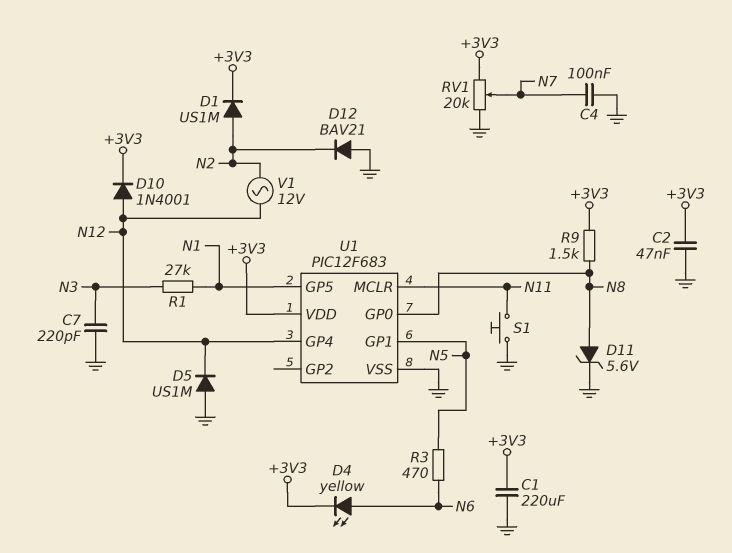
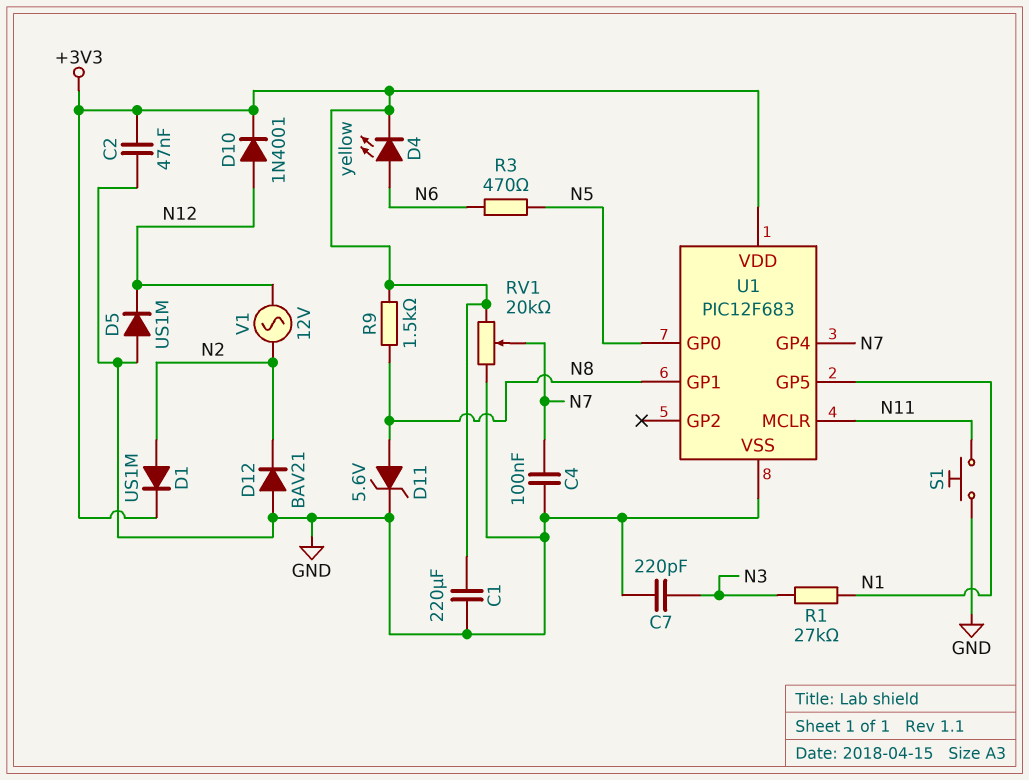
U1 pin GP0: N8 -> N5
U1 pin GP1: N5 -> N8
U1 pin GP4: N12 -> N7

